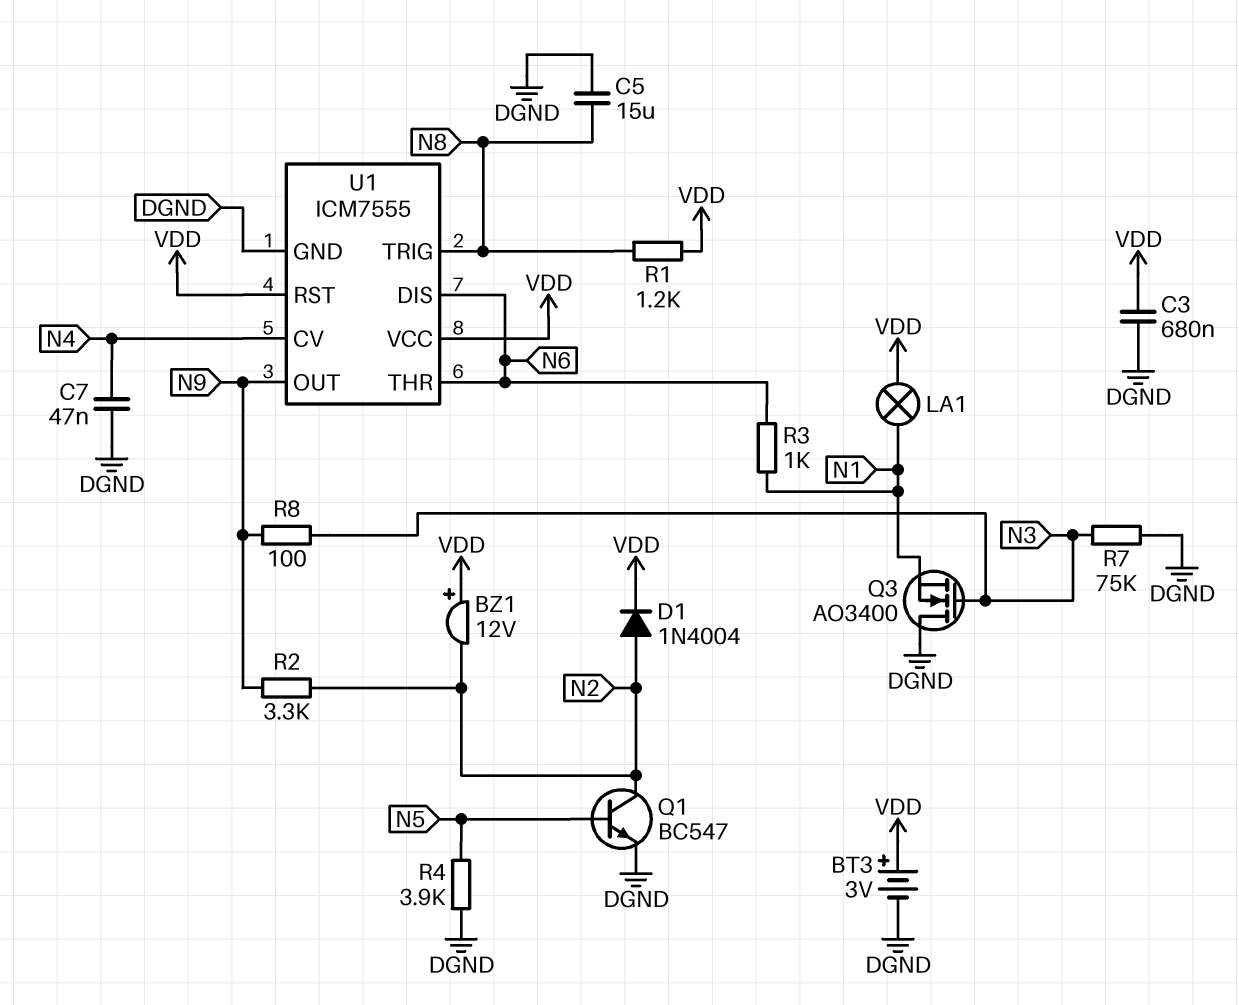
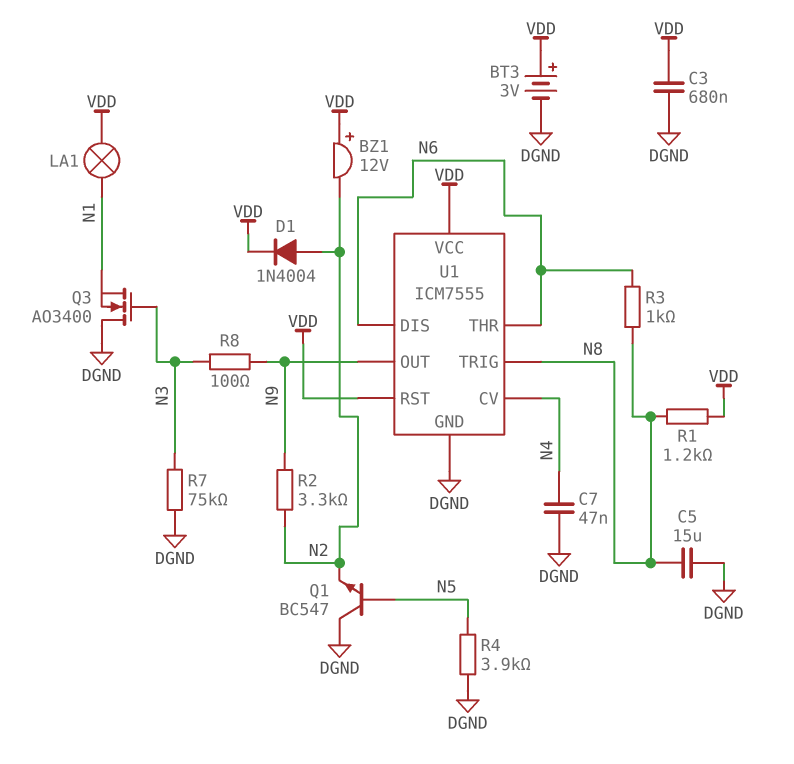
Q1: NPN BC547 (B N5, C N2, E DGND) -> NPN BC547 (B N5, C DGND, E N2)
R3: 1k (N1, N6) -> 1k (N6, N8)

